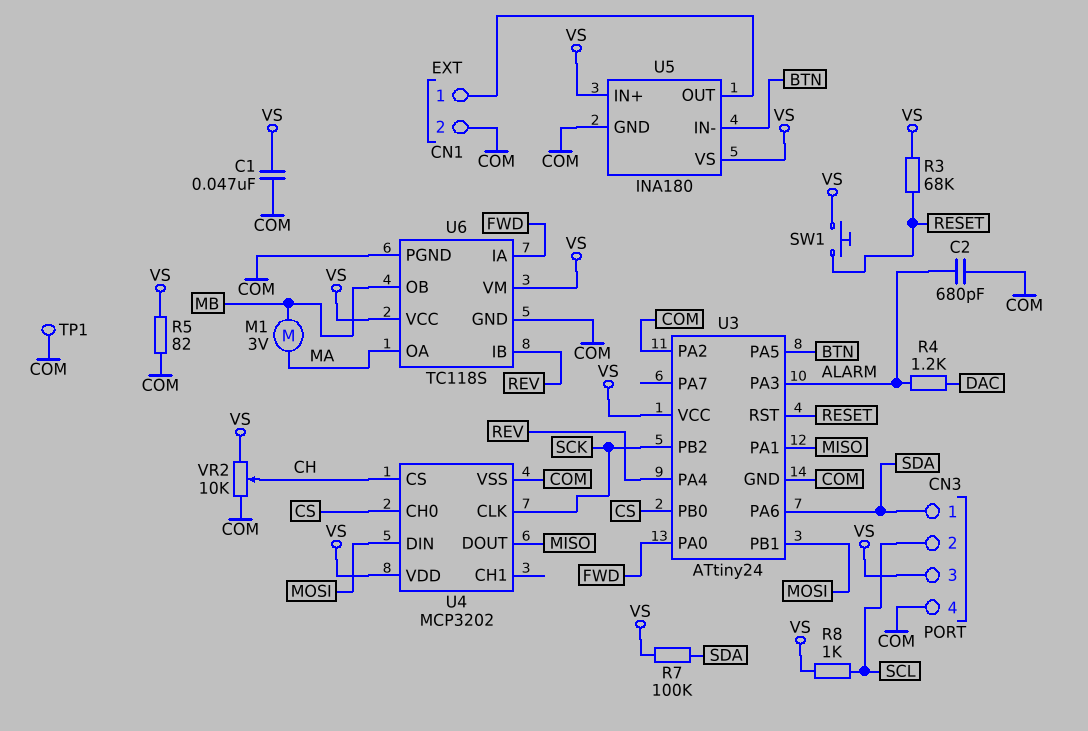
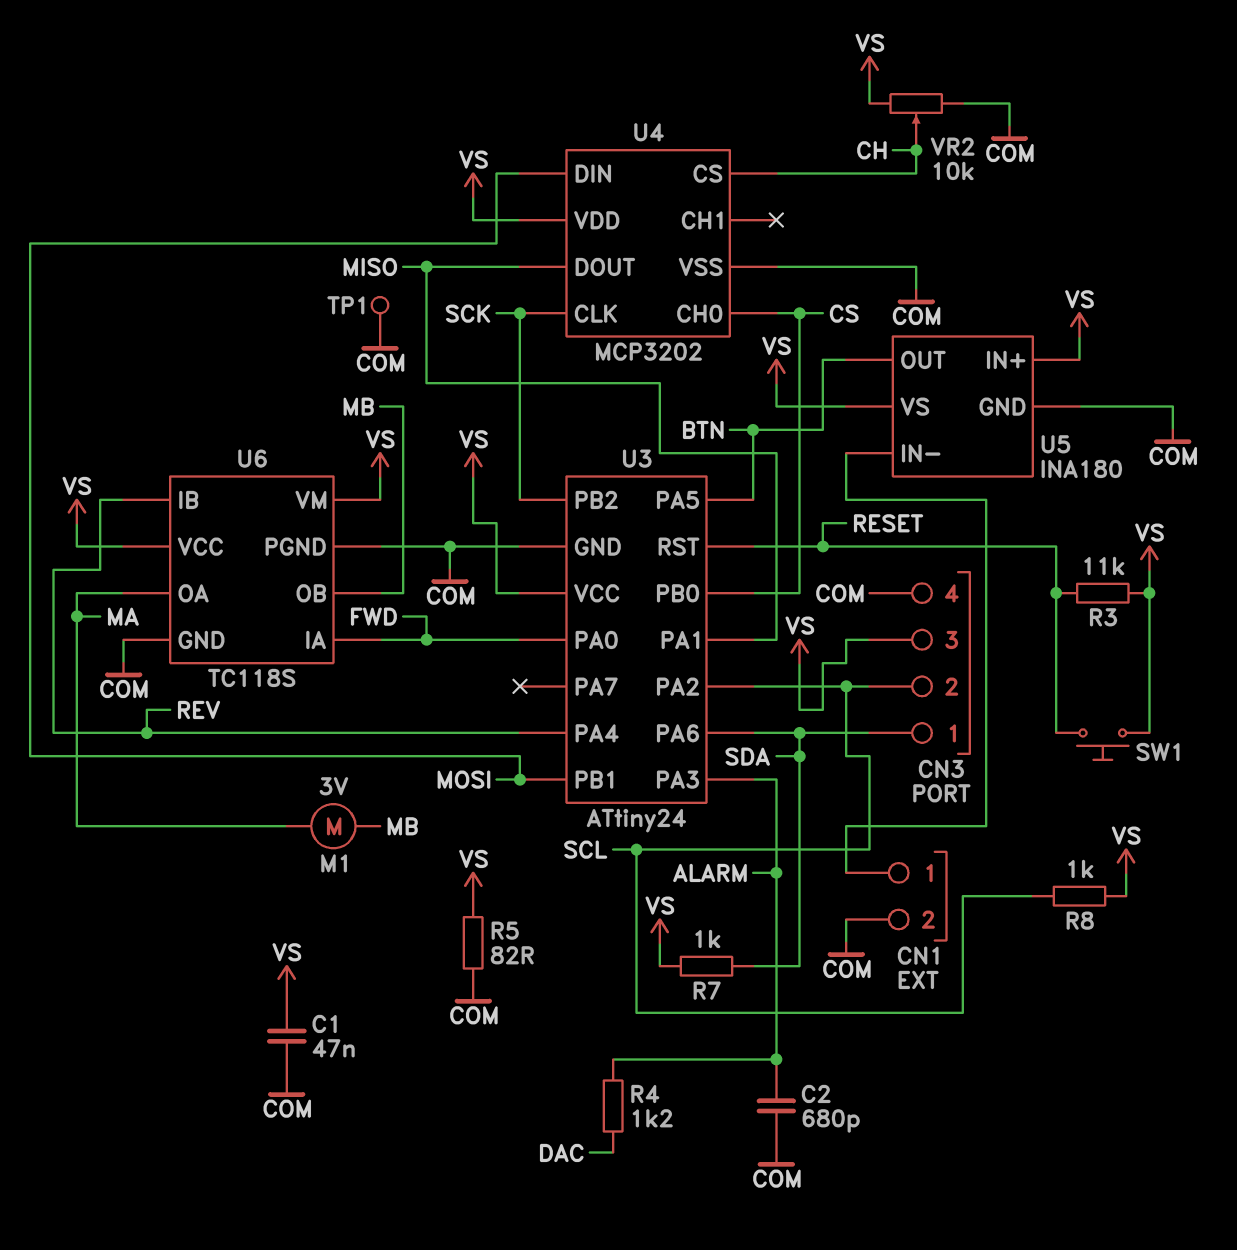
R3: 68k (RESET, VS) -> 11k (RESET, VS)
R7: 100k (SDA, VS) -> 1k (SDA, VS)
U3 pin PA2: COM -> SCL
U5 pin IN-: BTN -> CN1/1
U5 pin OUT: CN1/1 -> BTN

